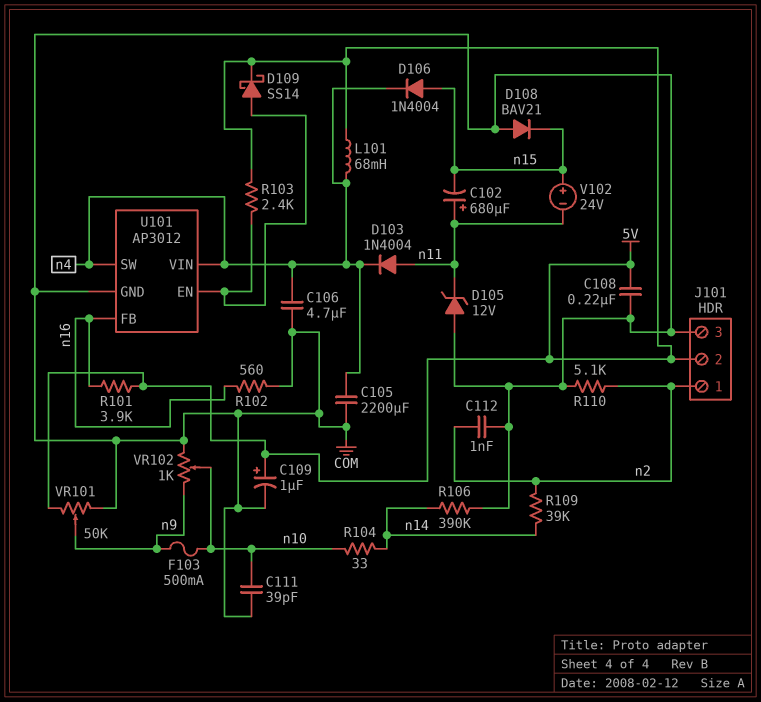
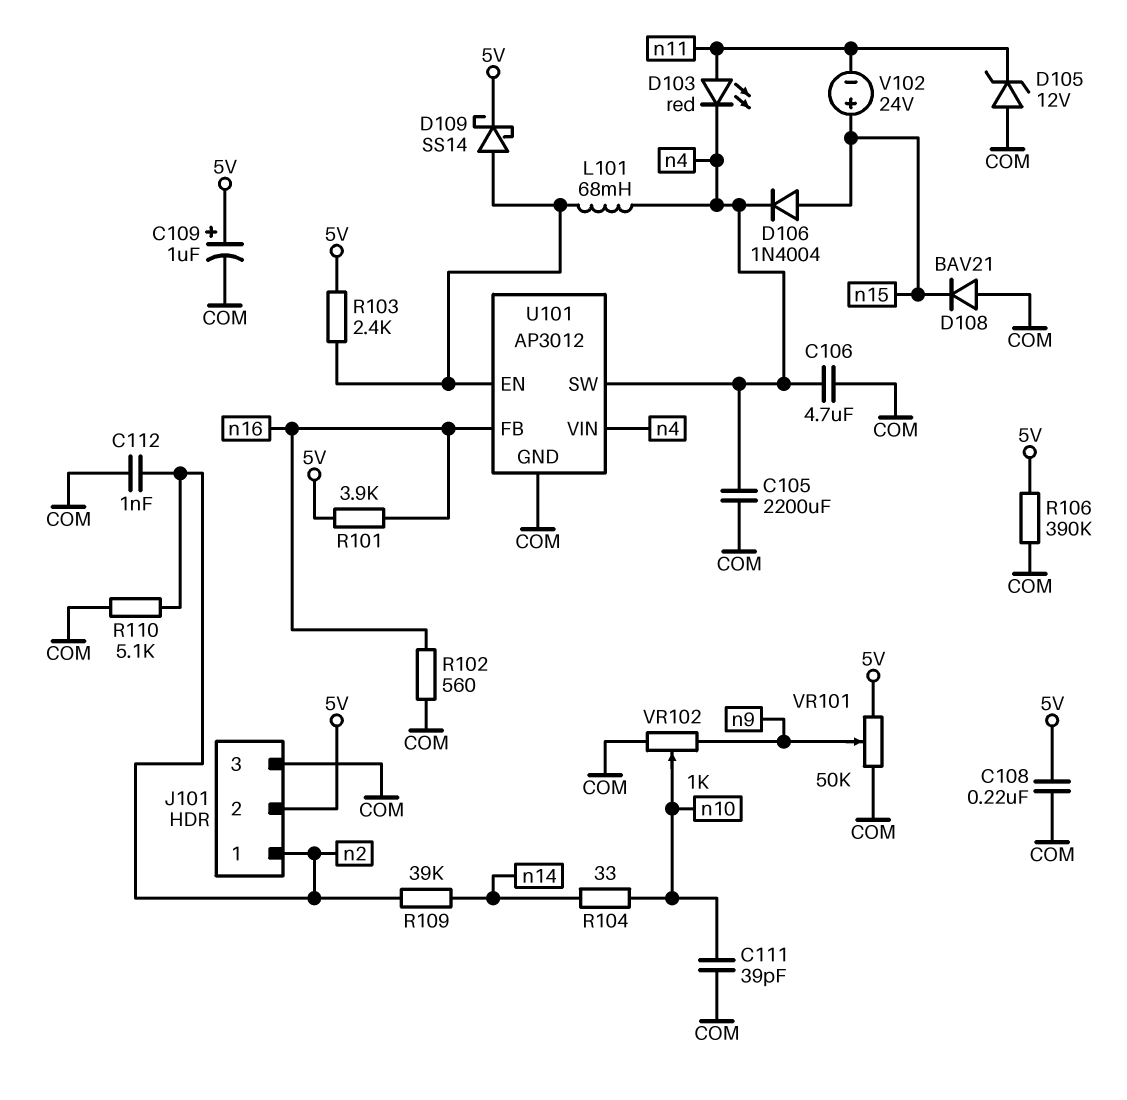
C102: 680uF (plus n11, minus n15) -> none
D103: diode 1N4004 (A n11, K n4) -> LED red (A n11, K n4)
F103: 500mA (n9, n10) -> none
L101: 68mH (5V, n4) -> 68mH (U101/EN, n4)
R106: 390k (COM, n14) -> 390k (5V, COM)

